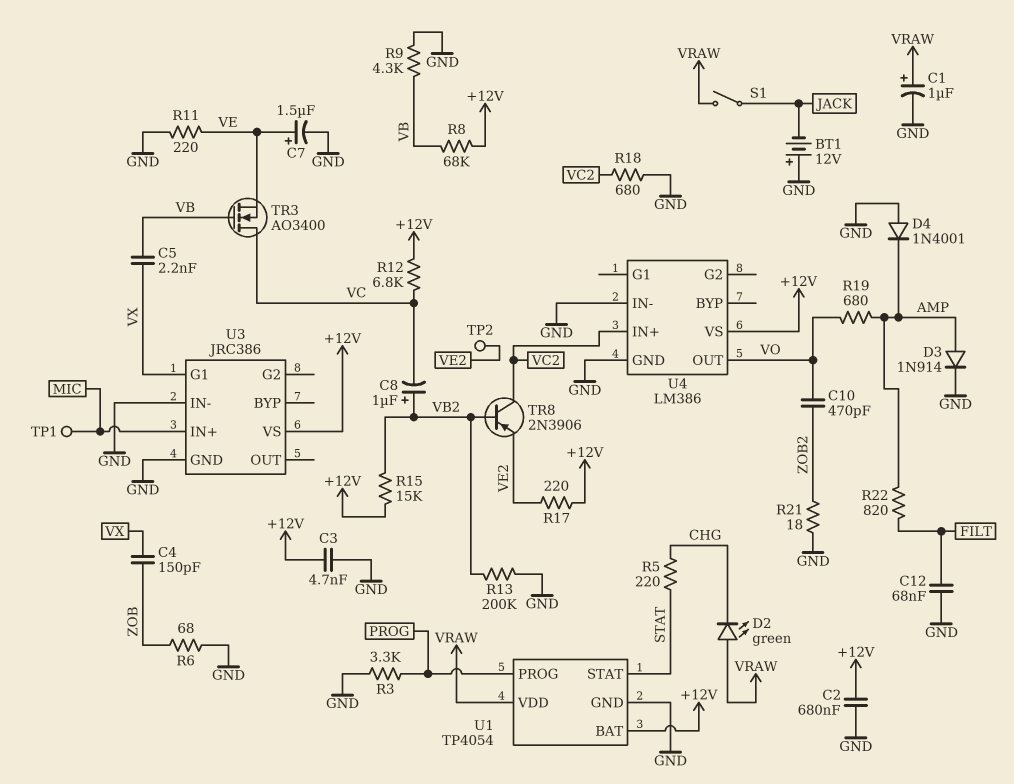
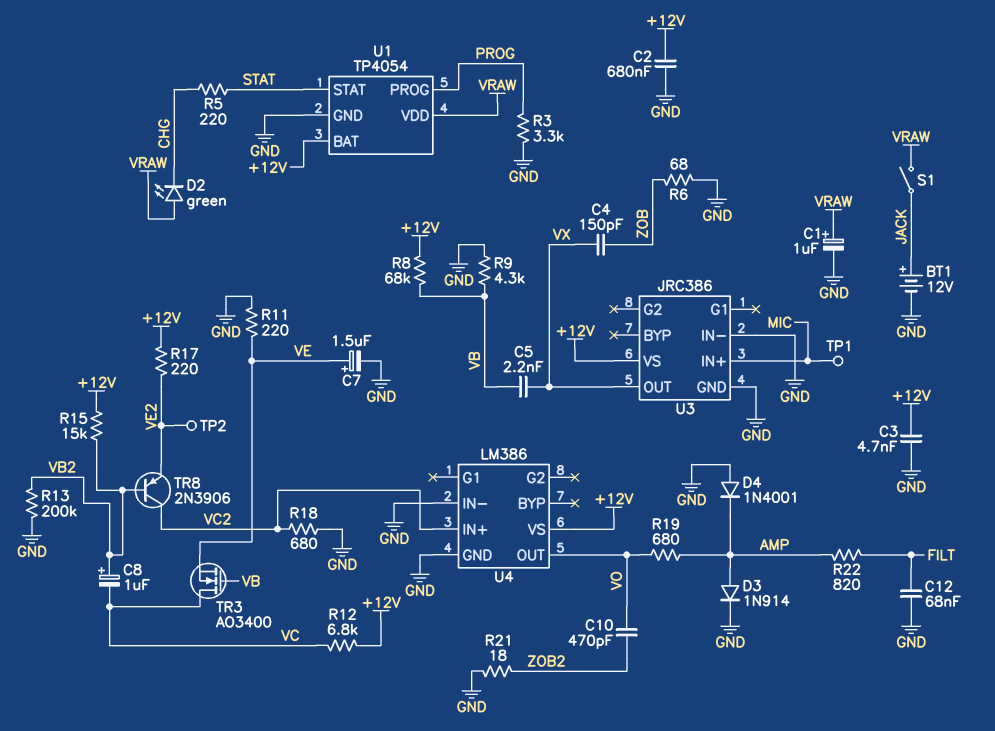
BT1: 12V (plus GND, minus JACK) -> 12V (plus JACK, minus GND)
U3 pin G1: VX -> none
U3 pin OUT: none -> VX

